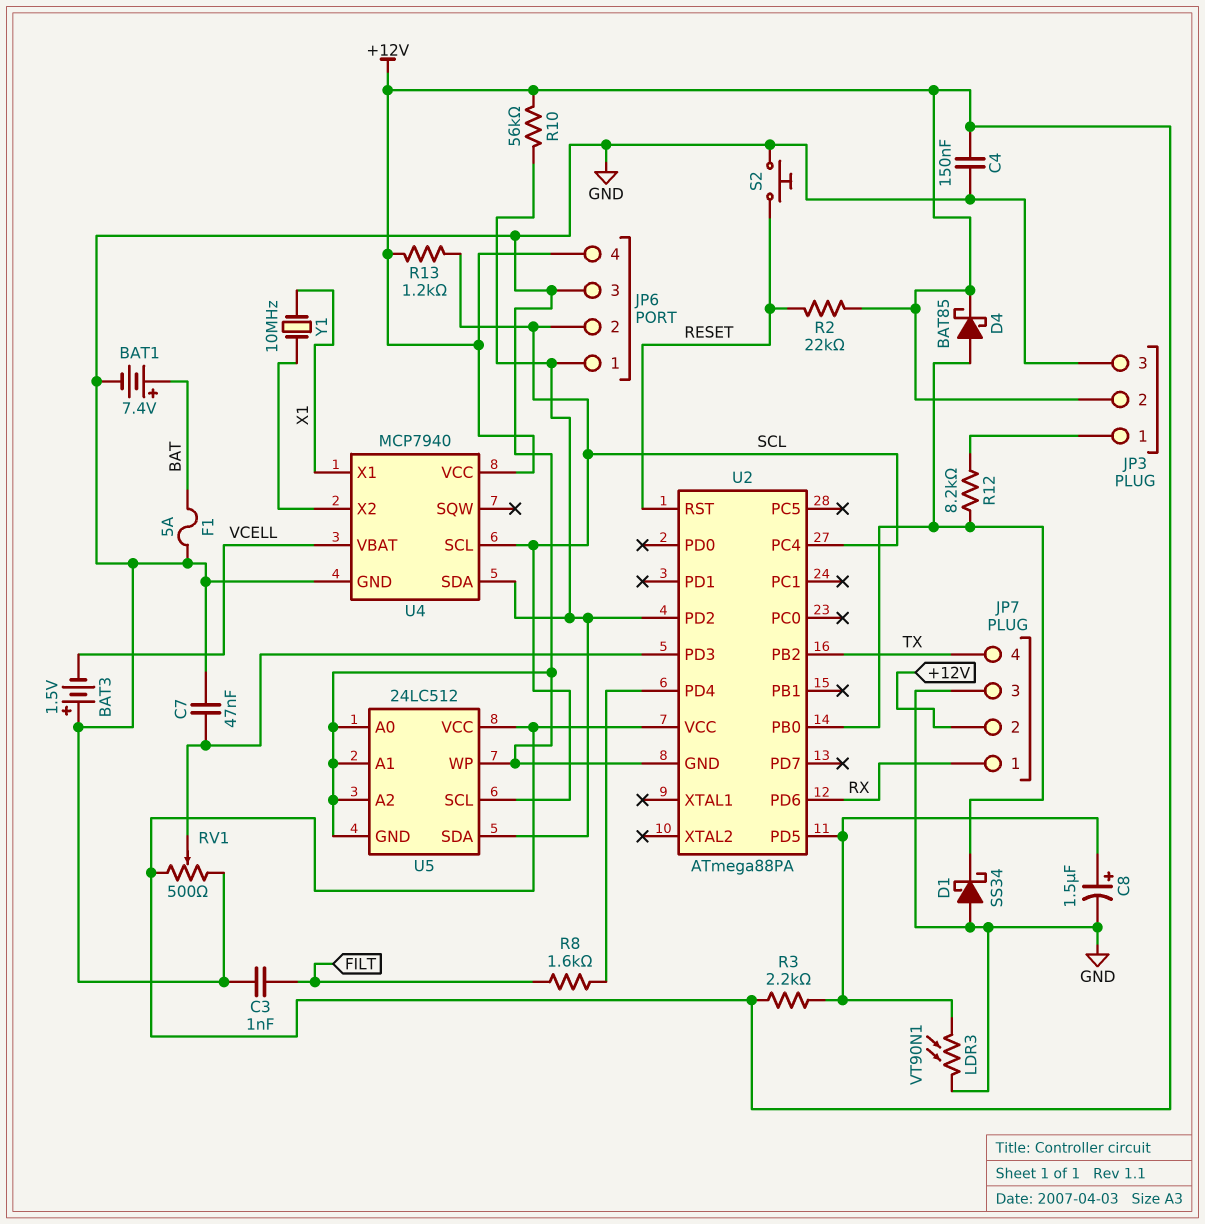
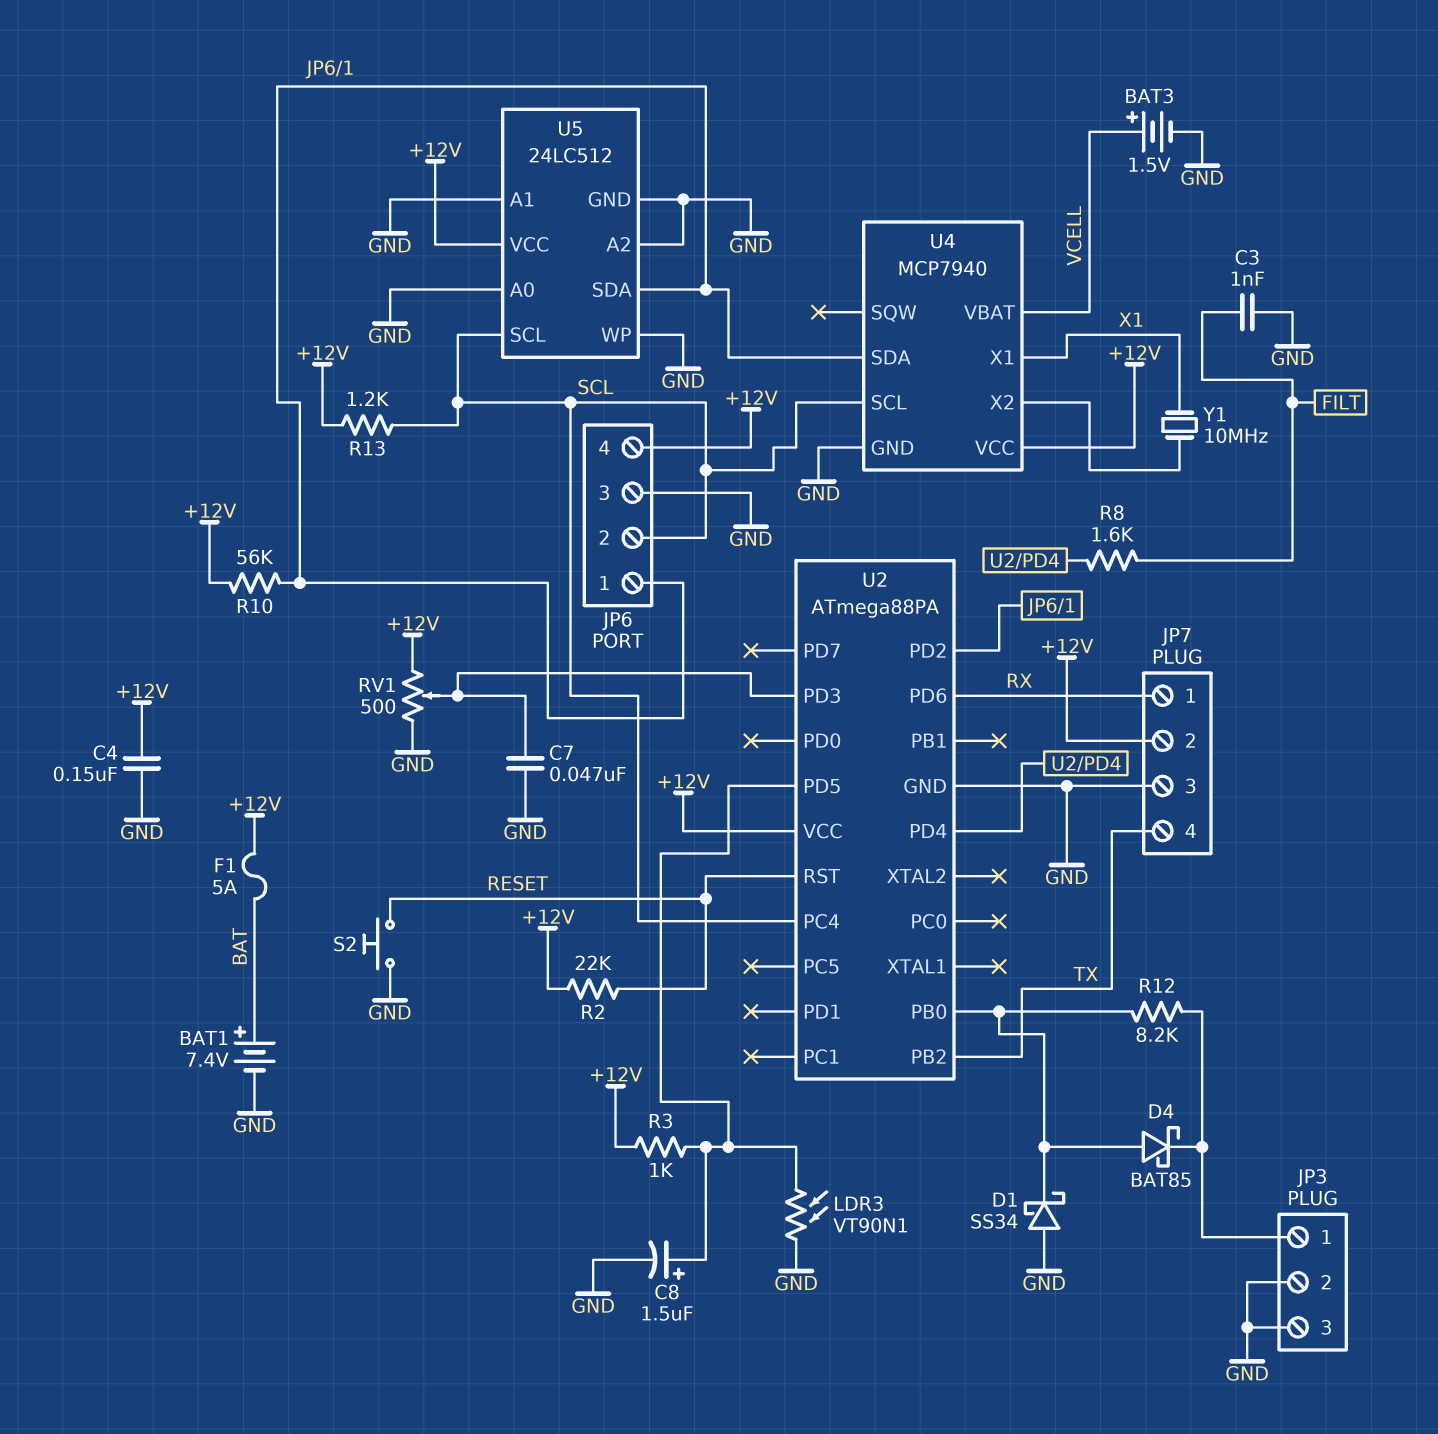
BAT3: 1.5V (plus GND, minus VCELL) -> 1.5V (plus VCELL, minus GND)
D4: schottky BAT85 (A U2/PB0, K +12V) -> schottky BAT85 (A U2/PB0, K JP3/1)
F1: 5A (BAT, GND) -> 5A (+12V, BAT)
JP3 pin 2: +12V -> GND
R3: 2.2k (+12V, U2/PD5) -> 1k (+12V, U2/PD5)

